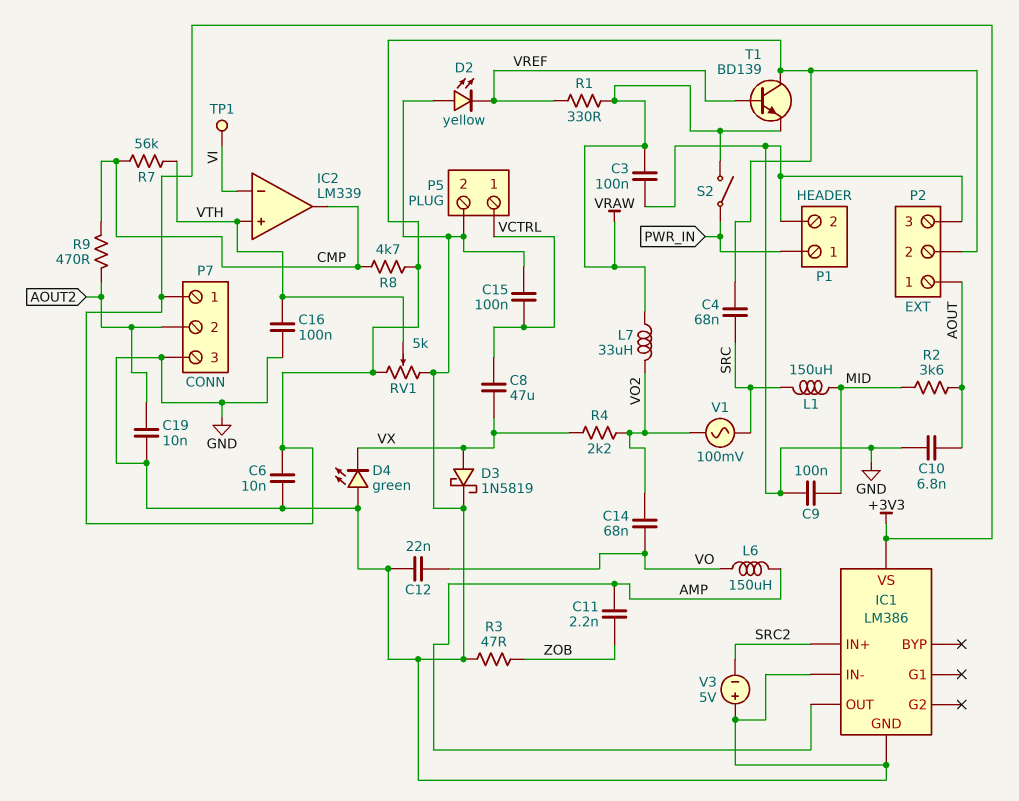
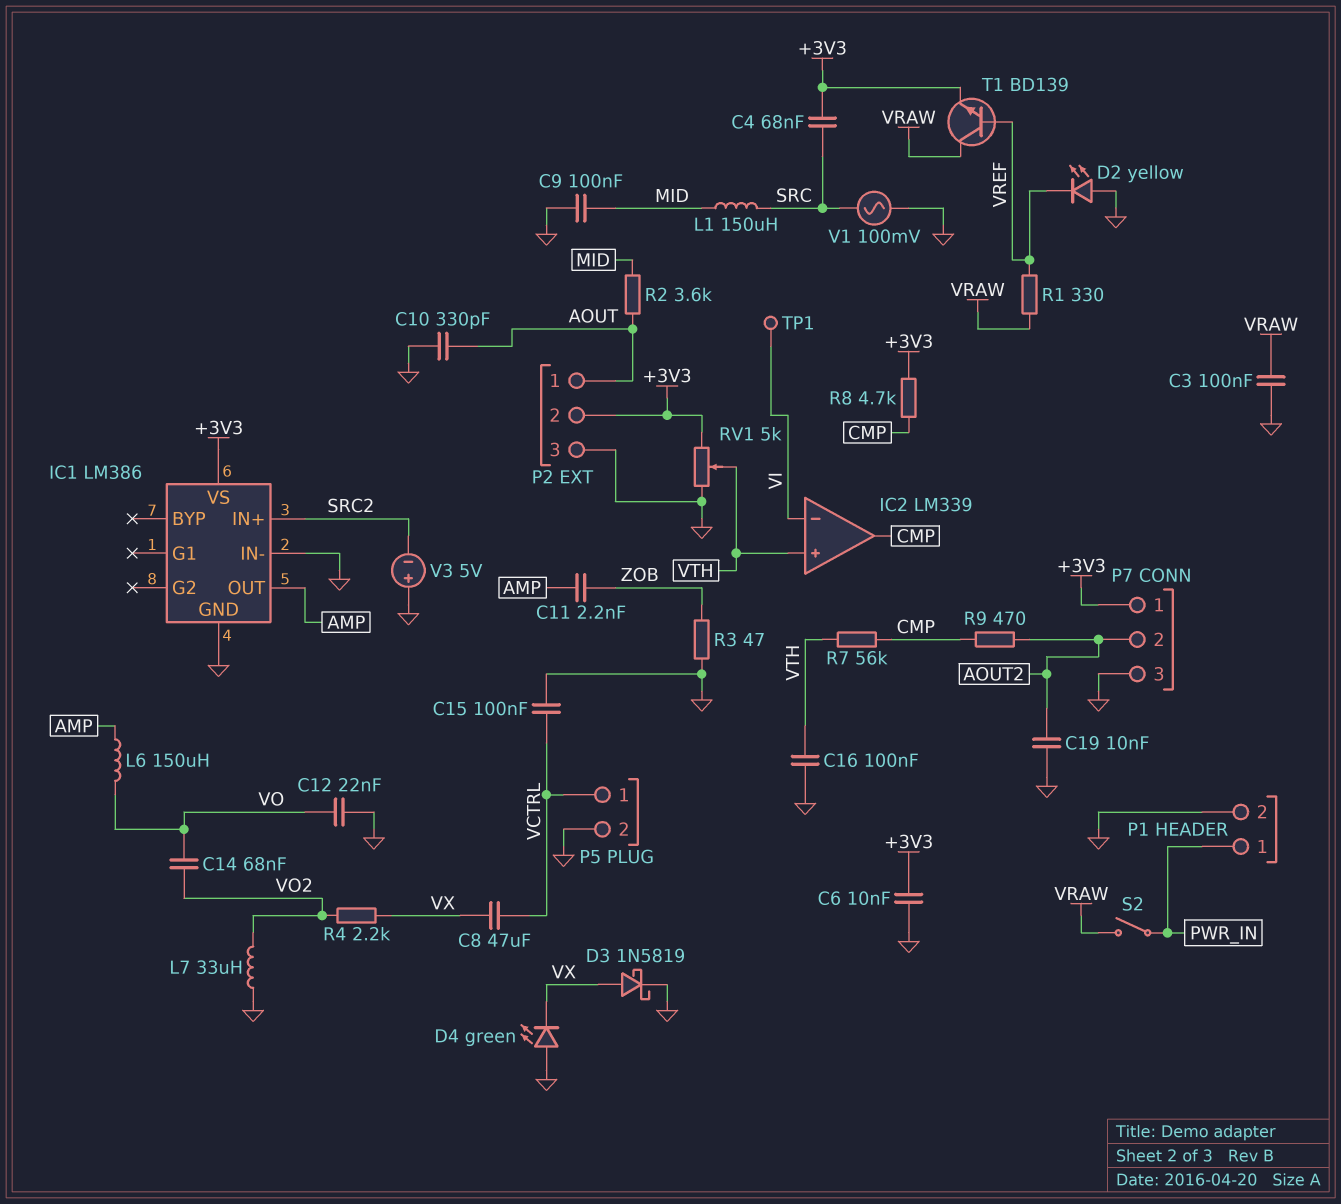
C10: 6.8nF (AOUT, GND) -> 330pF (AOUT, GND)
L7: 33uH (VO2, VRAW) -> 33uH (GND, VO2)
T1: NPN BD139 (B VREF, C +3V3, E VRAW) -> NPN BD139 (B VREF, C VRAW, E +3V3)
V1: AC 100mV (SRC, VO2) -> AC 100mV (GND, SRC)

